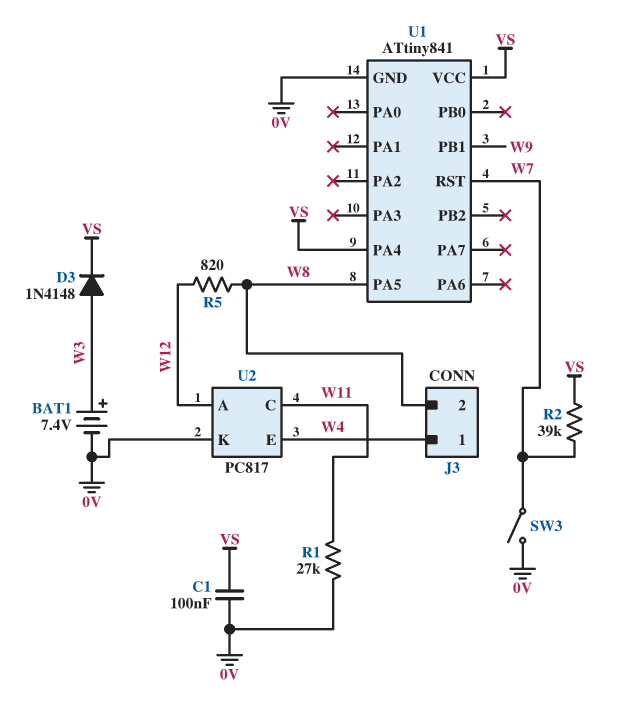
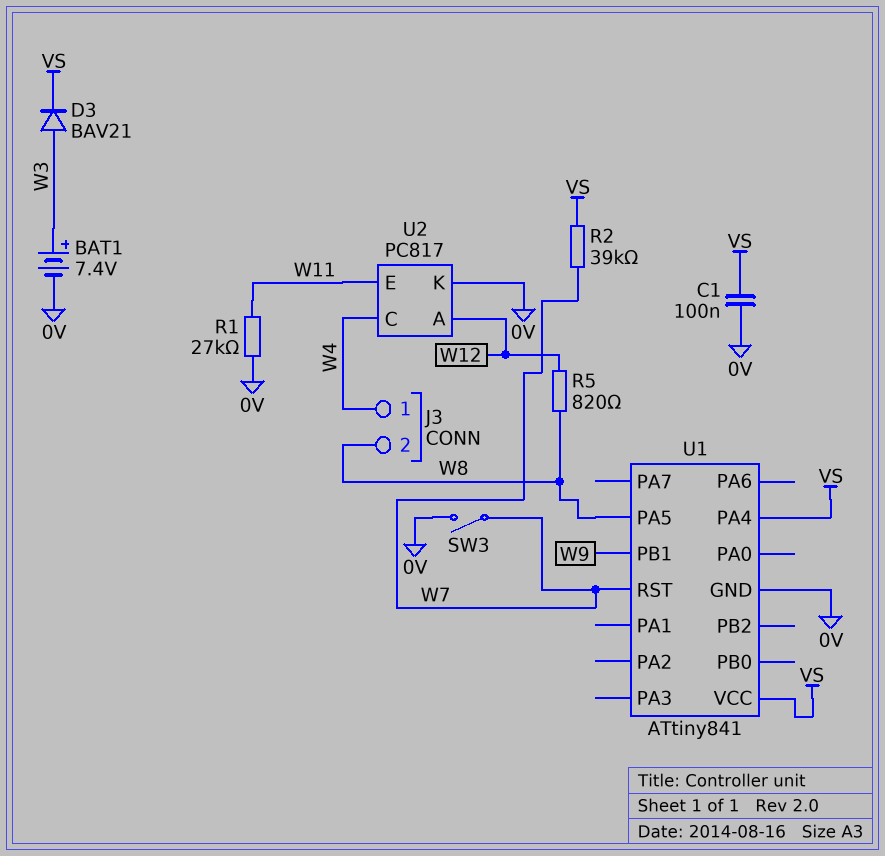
D3: diode 1N4148 (A W3, K VS) -> diode BAV21 (A W3, K VS)
U2 pin C: W11 -> W4
U2 pin E: W4 -> W11

